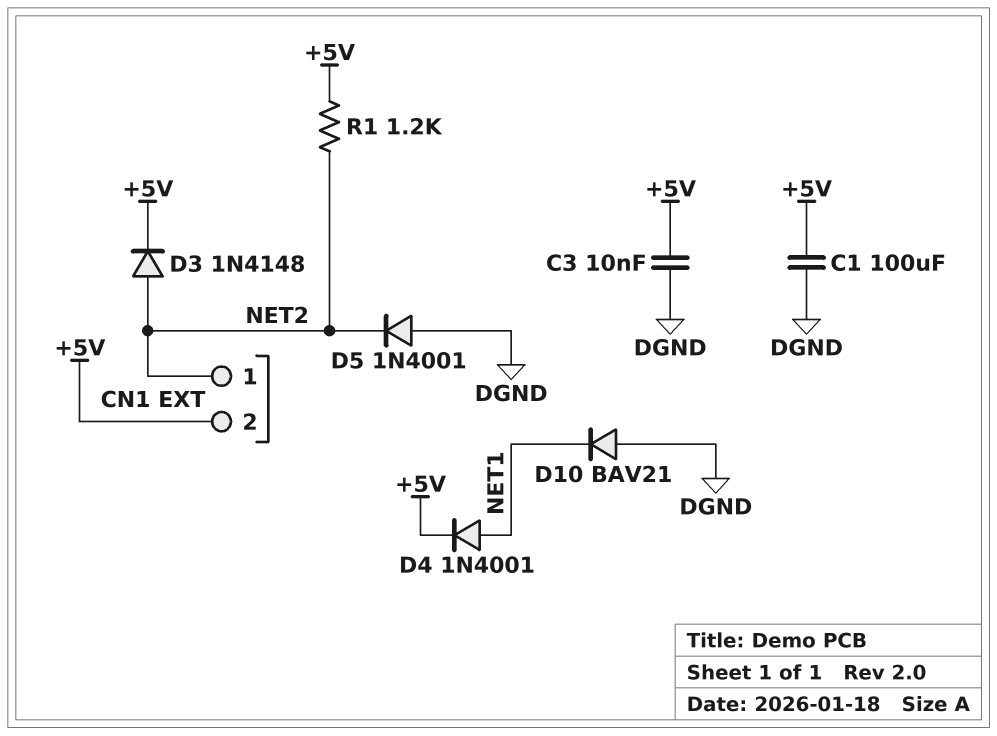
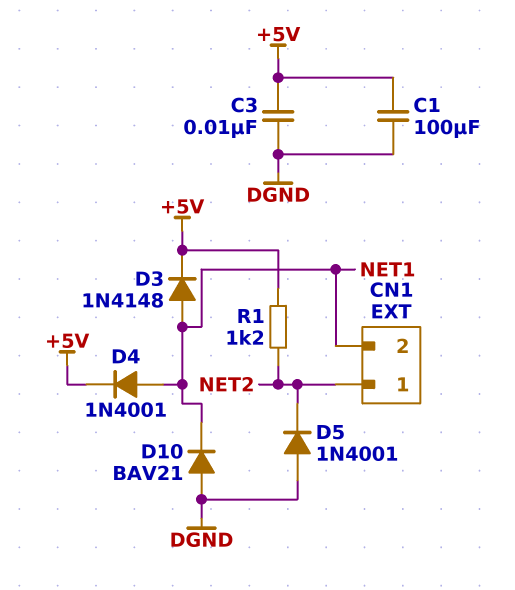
CN1 pin 2: +5V -> NET1
D3: diode 1N4148 (A NET2, K +5V) -> diode 1N4148 (A NET1, K +5V)

